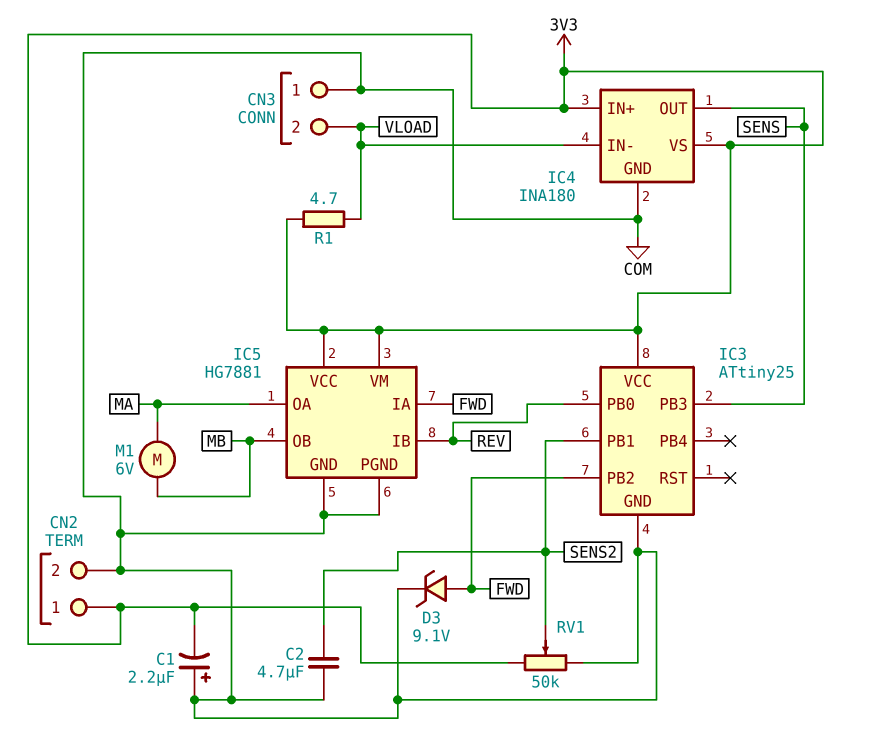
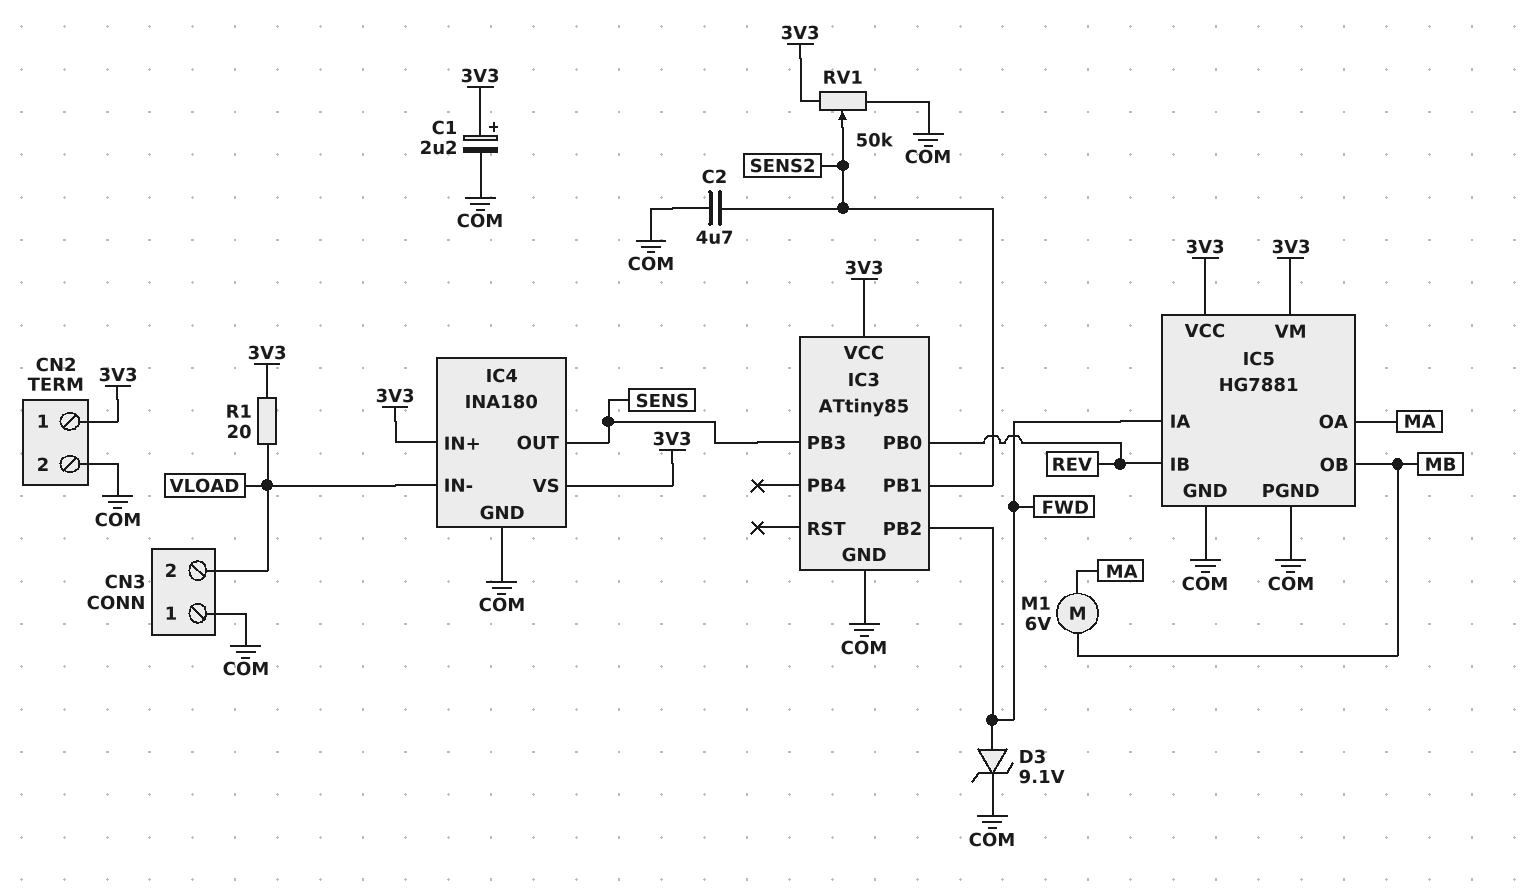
C1: 2.2uF (plus COM, minus 3V3) -> 2.2uF (plus 3V3, minus COM)
IC3: ATtiny25 -> ATtiny85
R1: 4.7 (3V3, VLOAD) -> 20 (3V3, VLOAD)

